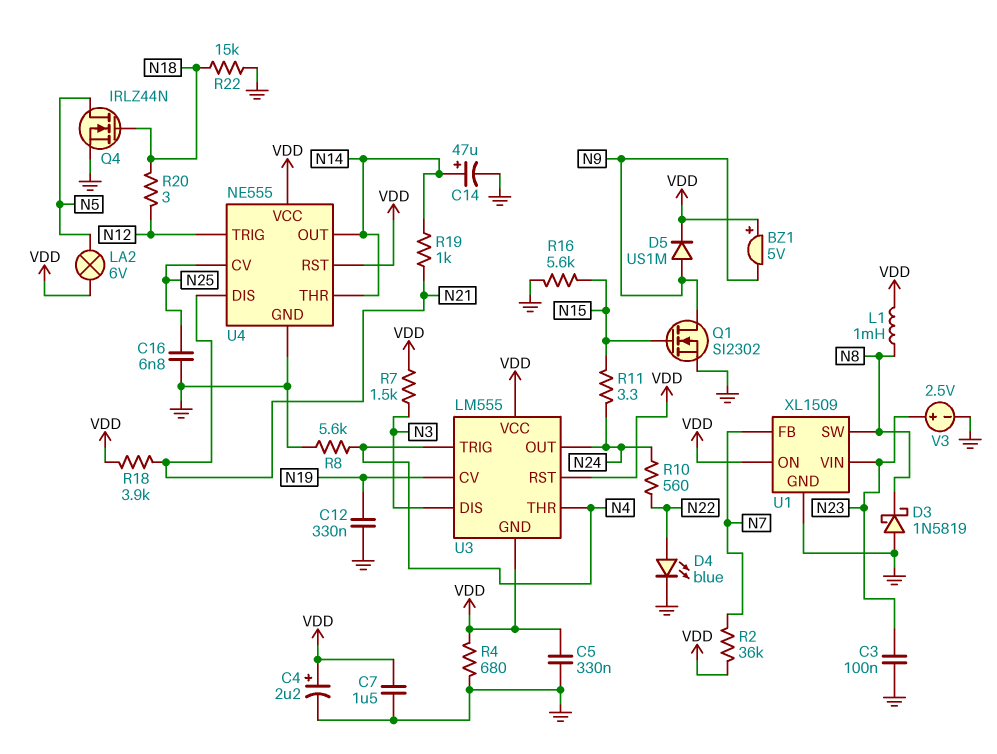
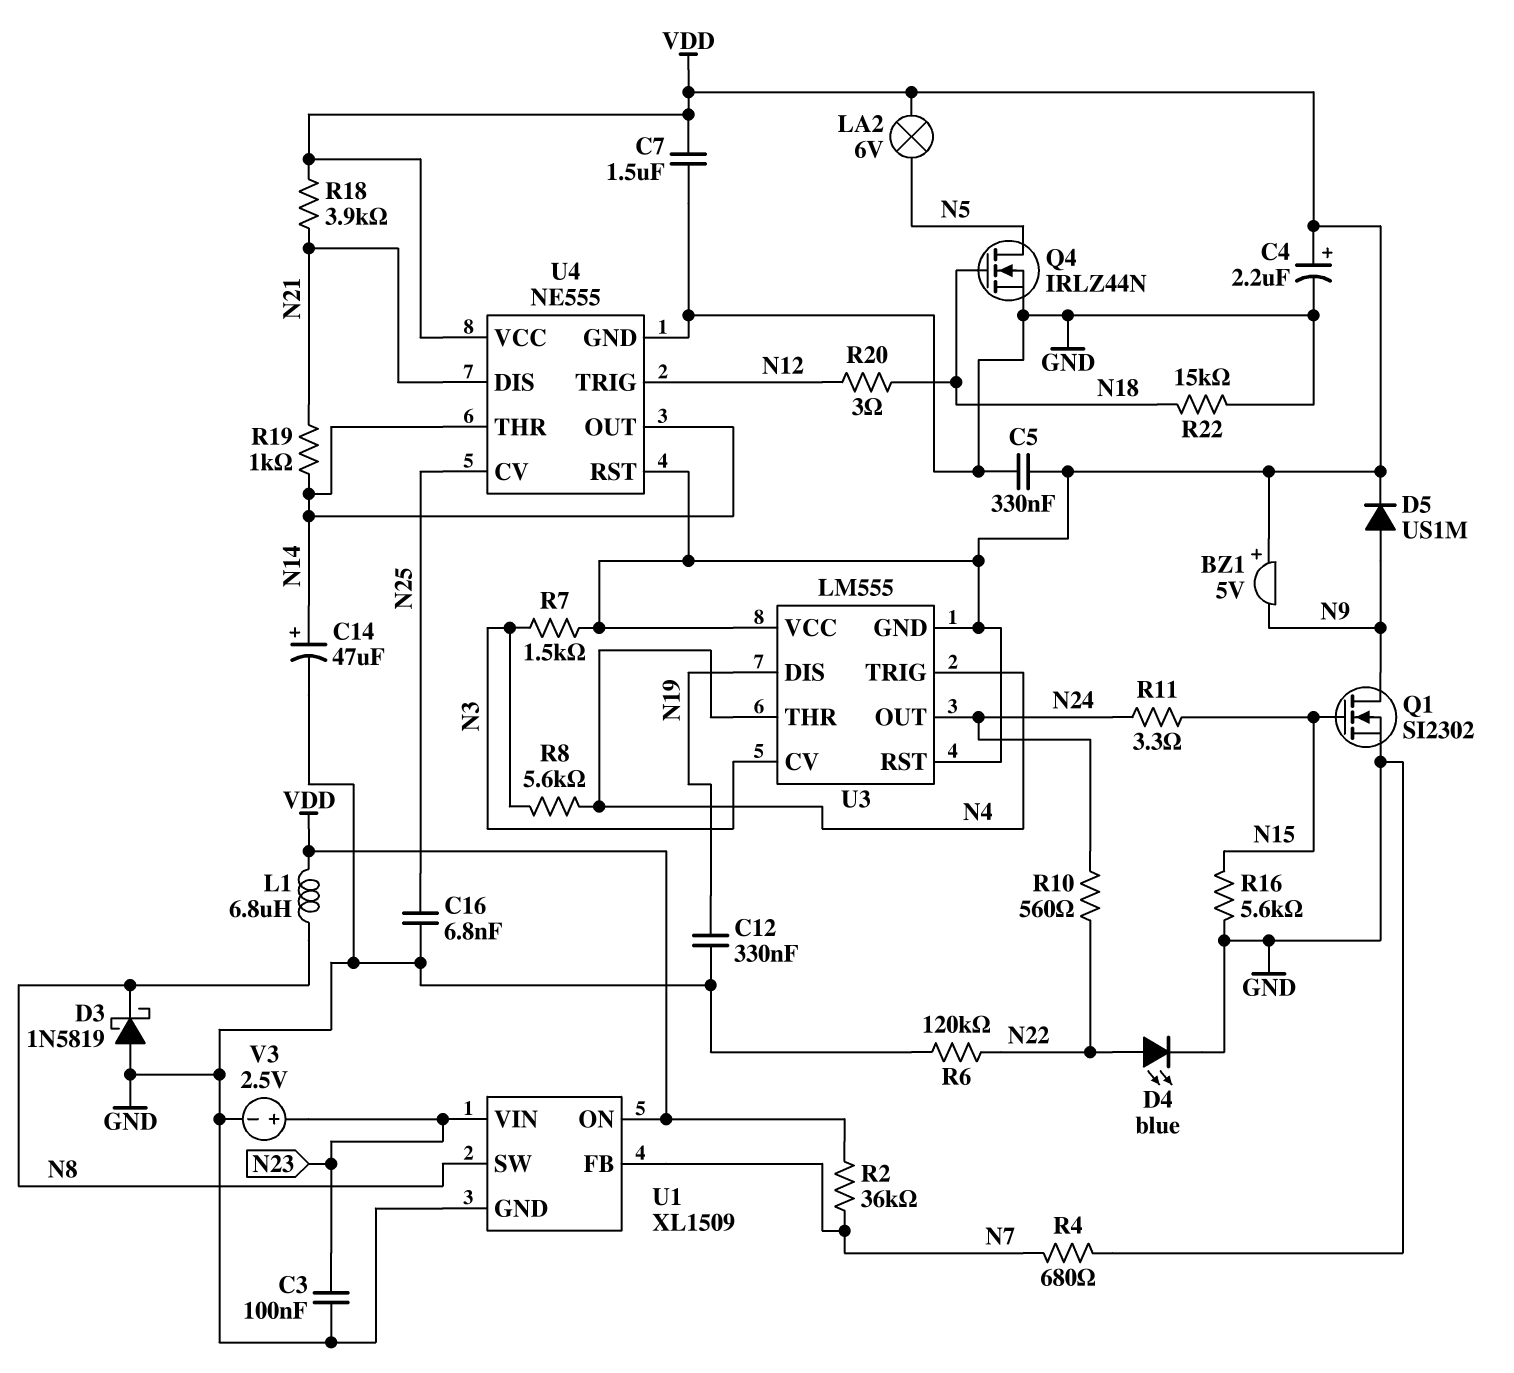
L1: 1mH (N8, VDD) -> 6.8uH (N8, VDD)
R4: 680 (GND, VDD) -> 680 (GND, N7)
R6: none -> 120k (GND, N22)
R8: 5.6k (GND, N4) -> 5.6k (N3, N4)
U3 pin CV: N19 -> N3
U3 pin DIS: N3 -> N19

